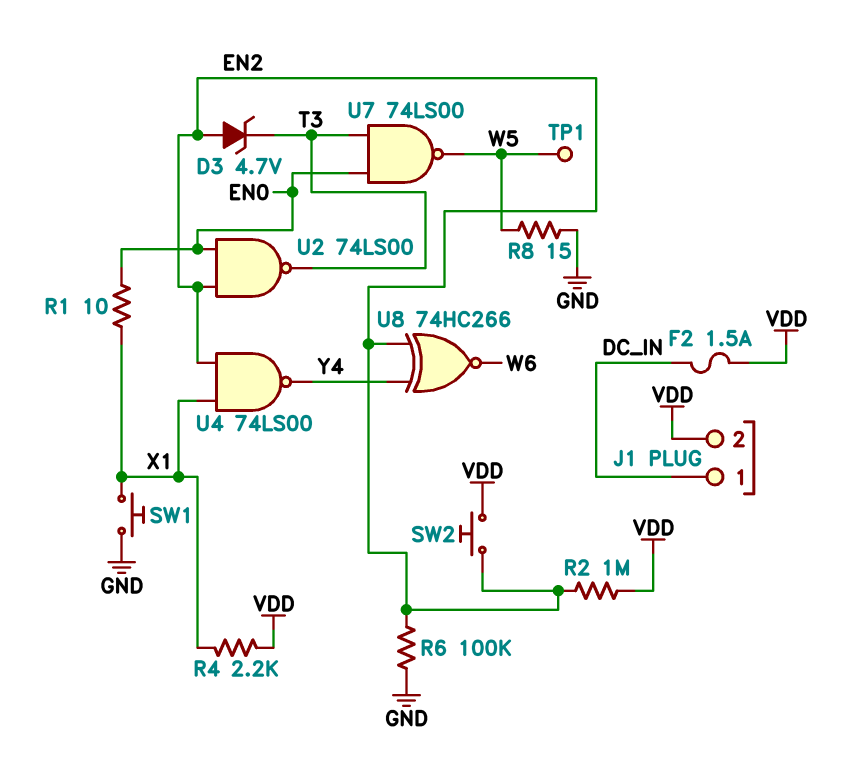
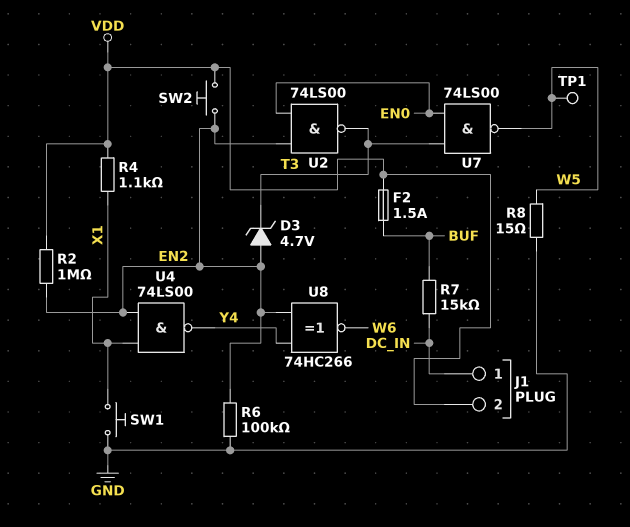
F2: 1.5A (DC_IN, VDD) -> 1.5A (BUF, VDD)
R1: 10 (EN0, X1) -> none
R4: 2.2k (VDD, X1) -> 1.1k (VDD, X1)
R7: none -> 15k (BUF, DC_IN)

